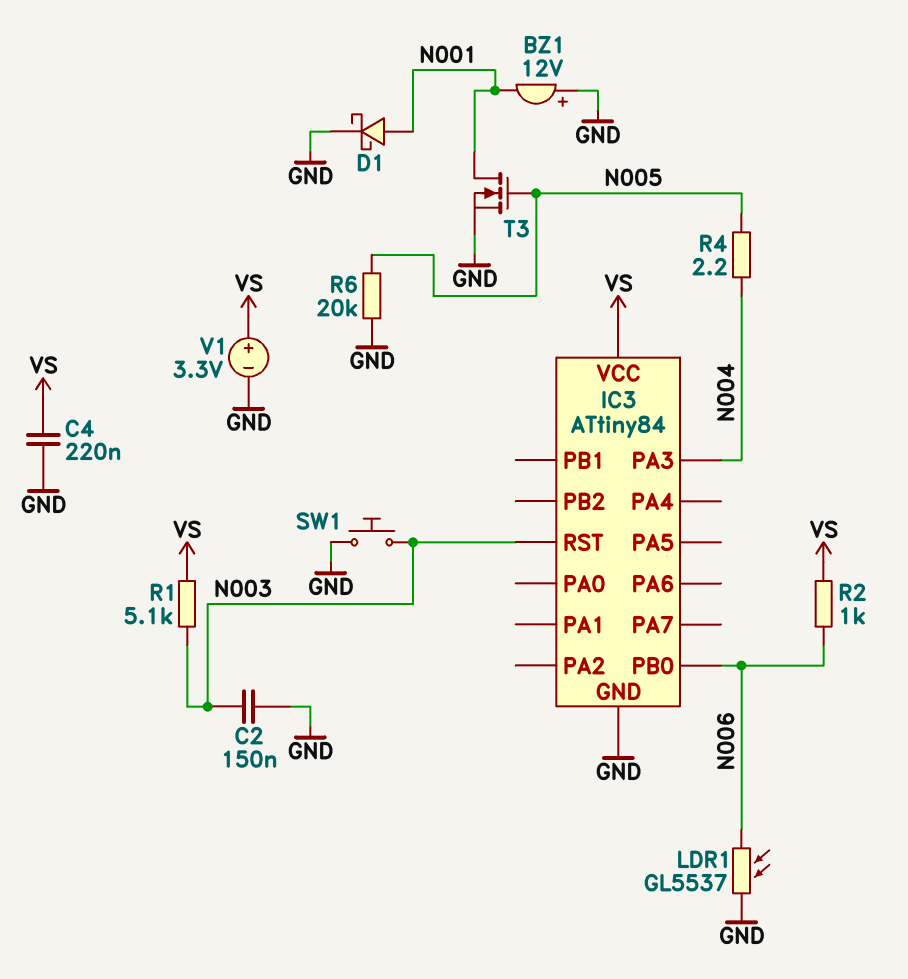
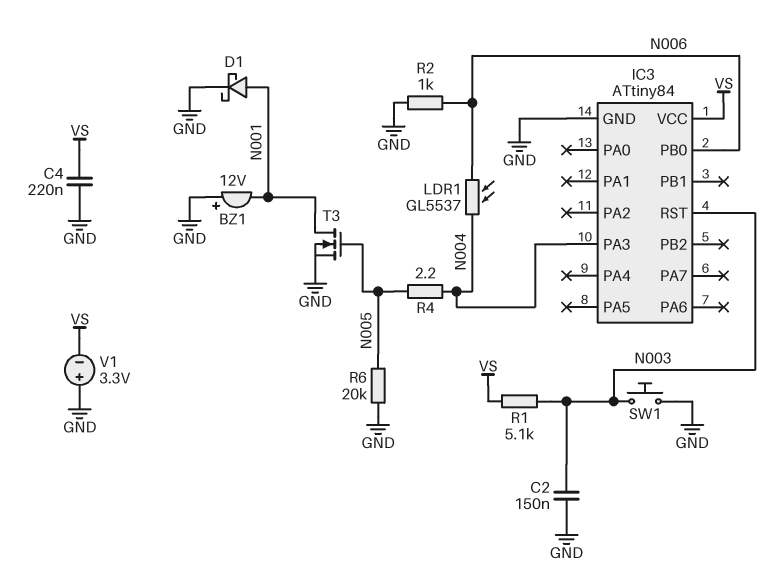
LDR1: GL5537 (GND, N006) -> GL5537 (N004, N006)
R2: 1k (N006, VS) -> 1k (GND, N006)
V1: 3.3V (plus VS, minus GND) -> 3.3V (plus GND, minus VS)

